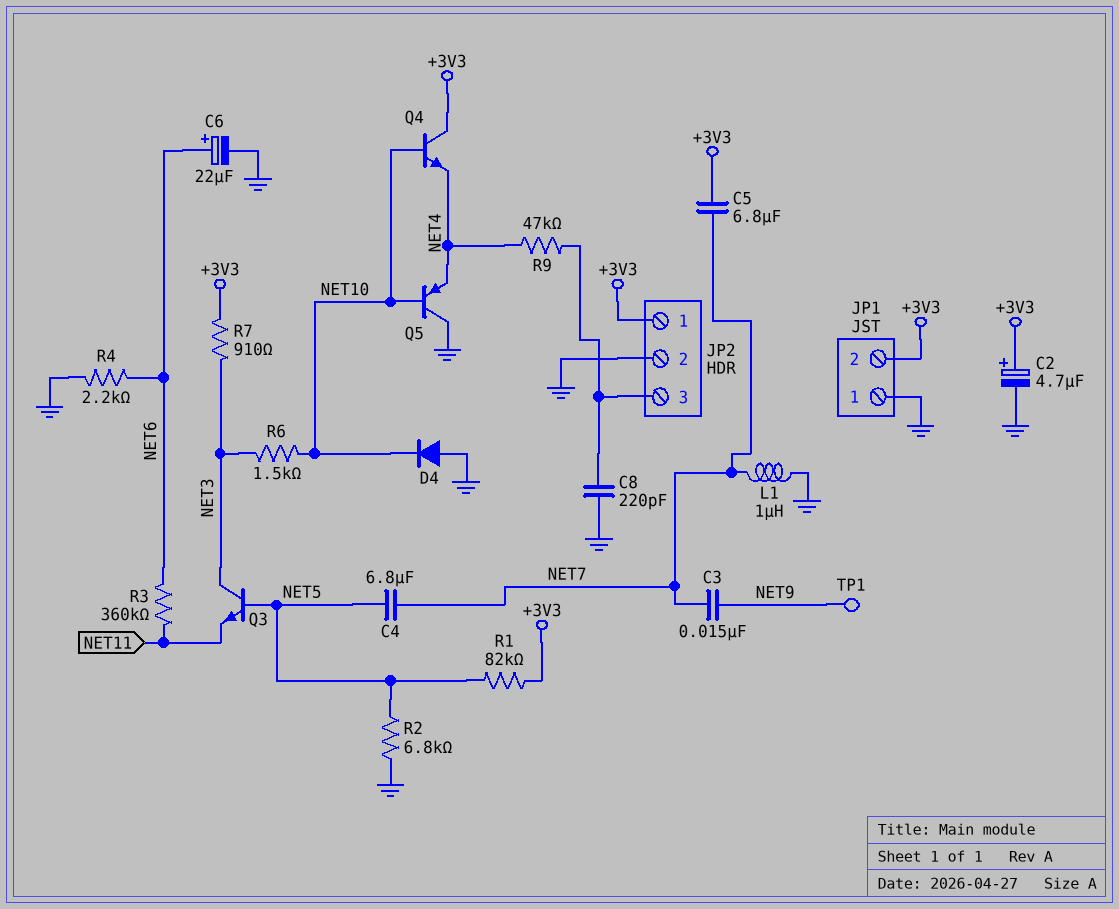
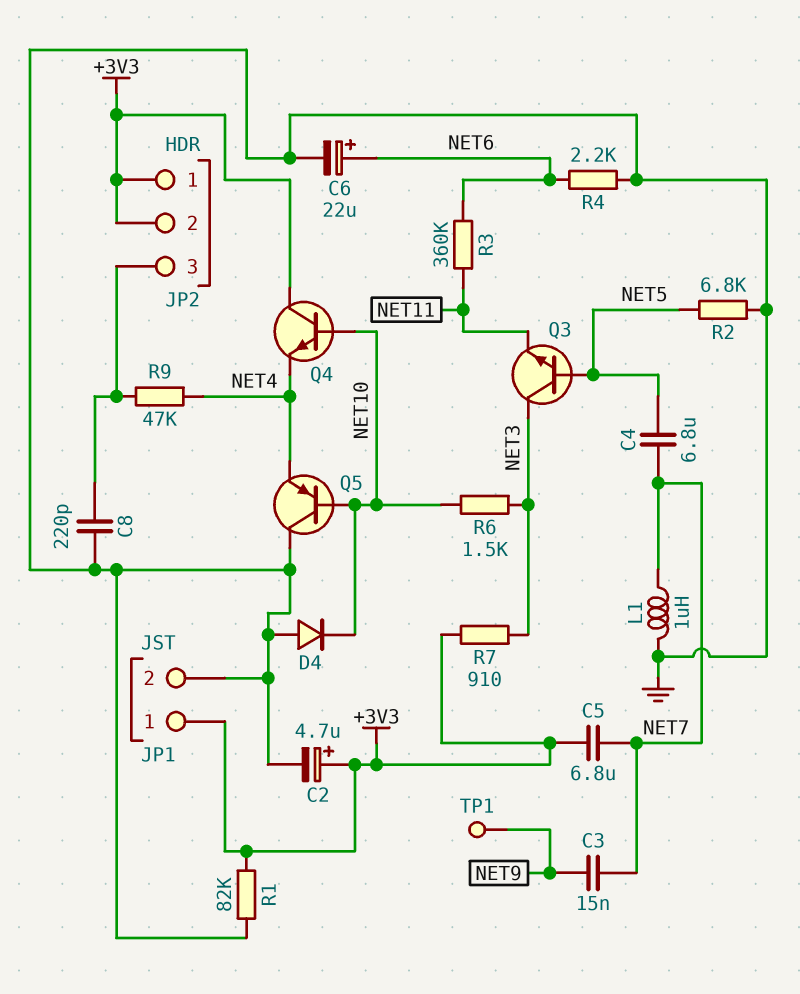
JP1 pin 1: GND -> +3V3
JP1 pin 2: +3V3 -> GND
JP2 pin 2: GND -> +3V3
R1: 82k (+3V3, NET5) -> 82k (+3V3, GND)

